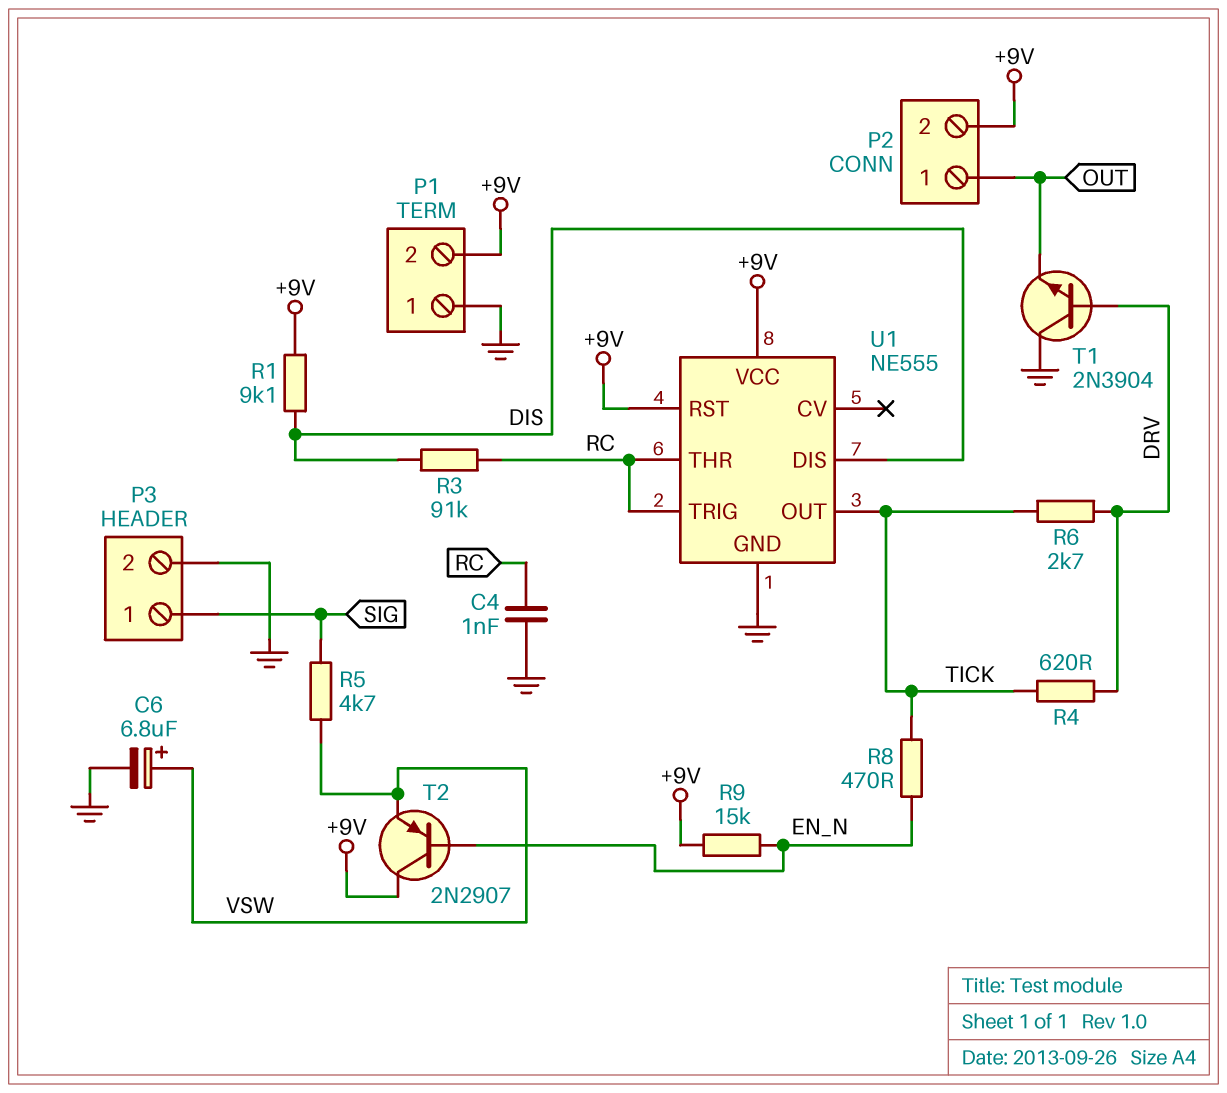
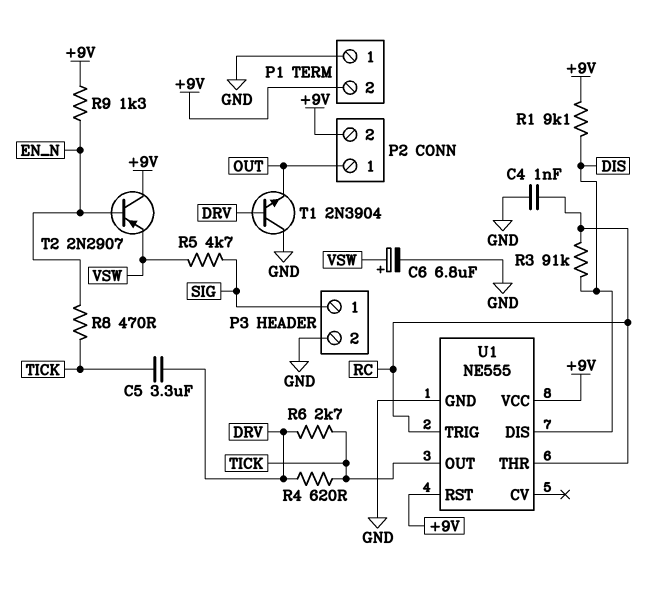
C5: none -> 3.3uF (DRV, TICK)
R9: 15k (+9V, EN_N) -> 1.3k (+9V, EN_N)

